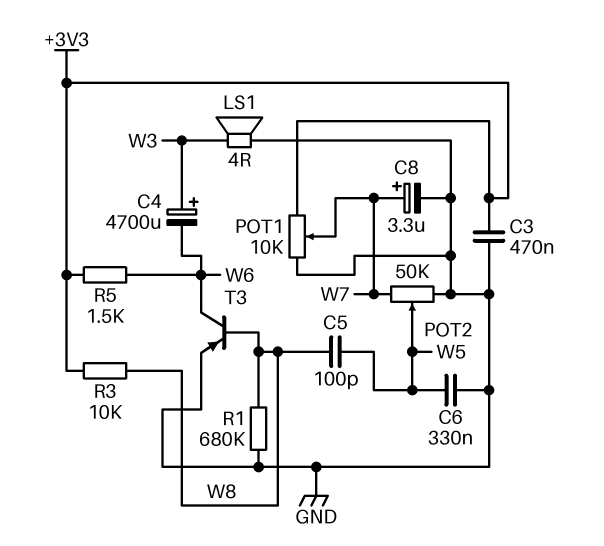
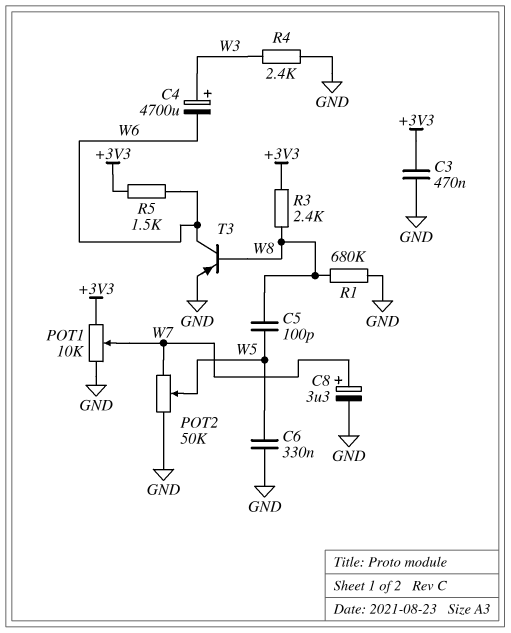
LS1: speaker 4R (GND, W3) -> none
R3: 10k (+3V3, W8) -> 2.4k (+3V3, W8)
R4: none -> 2.4k (GND, W3)

